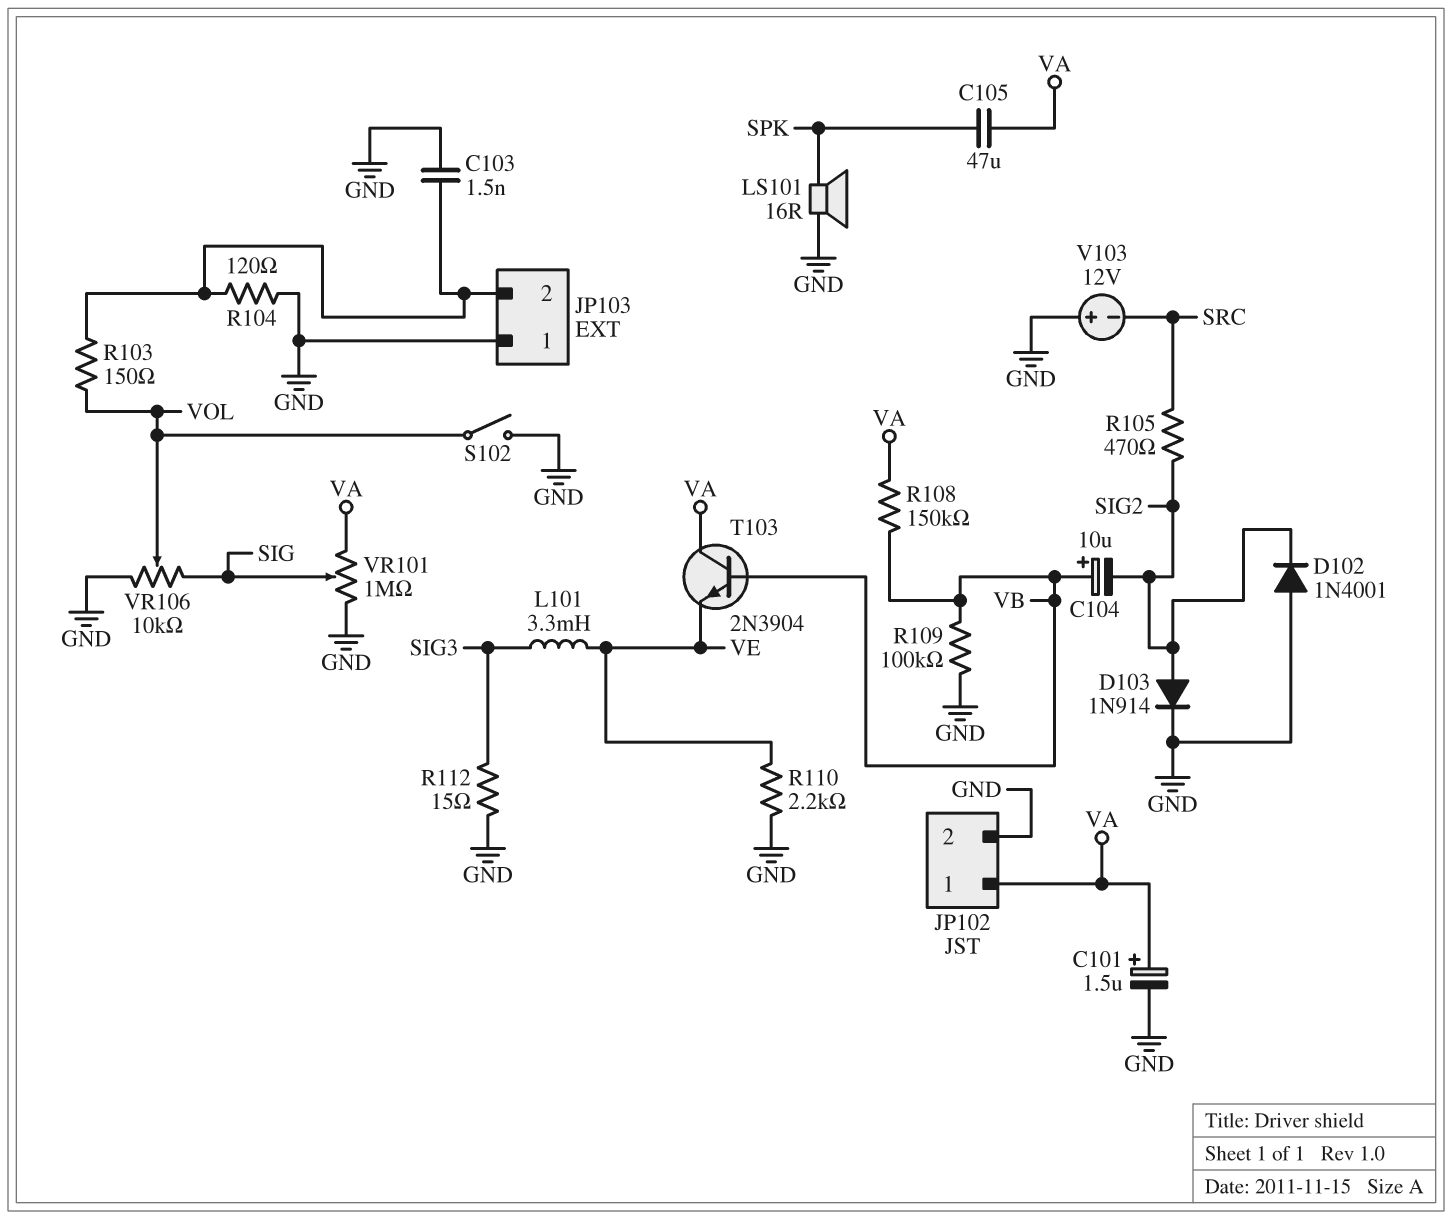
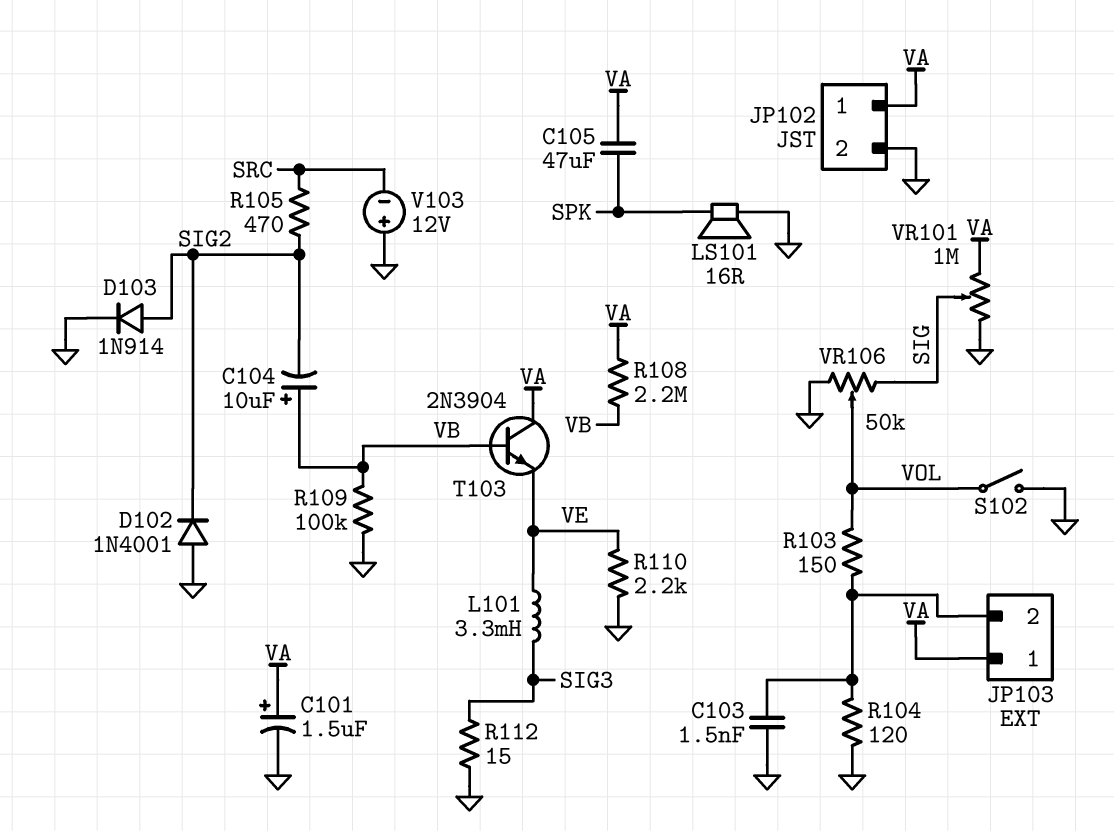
JP103 pin 1: GND -> VA
R108: 150k (VA, VB) -> 2.2M (VA, VB)
VR106: 10k (GND, SIG, wiper VOL) -> 50k (GND, SIG, wiper VOL)

